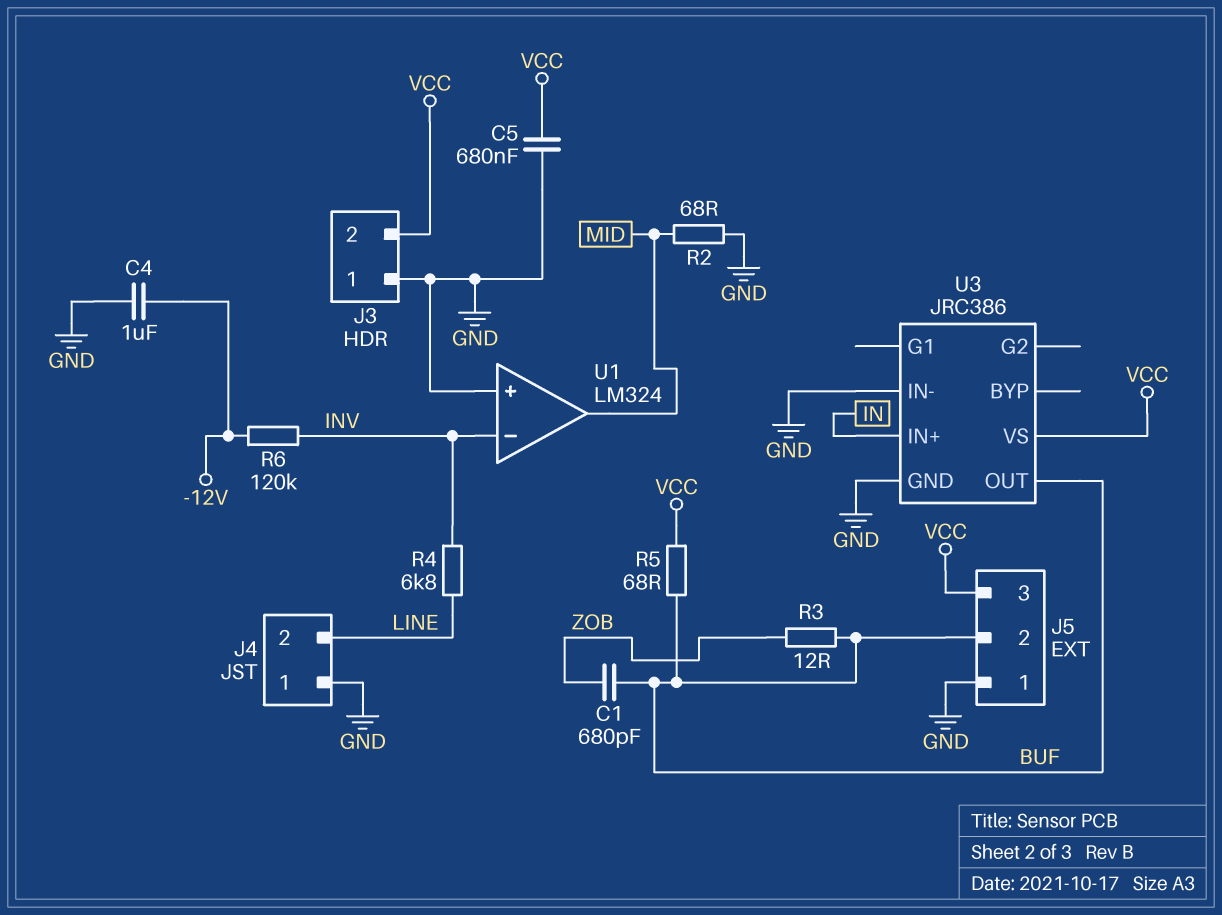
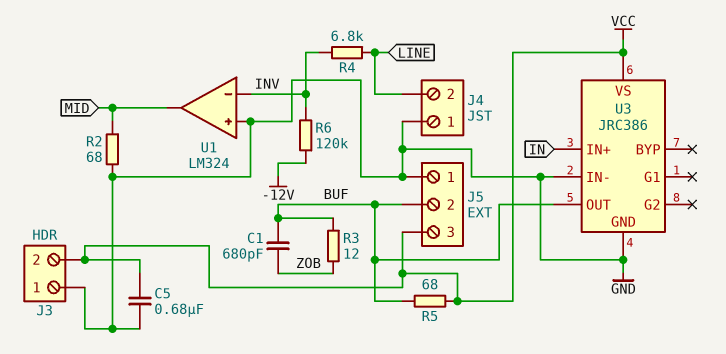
C4: 1uF (-12V, GND) -> none

